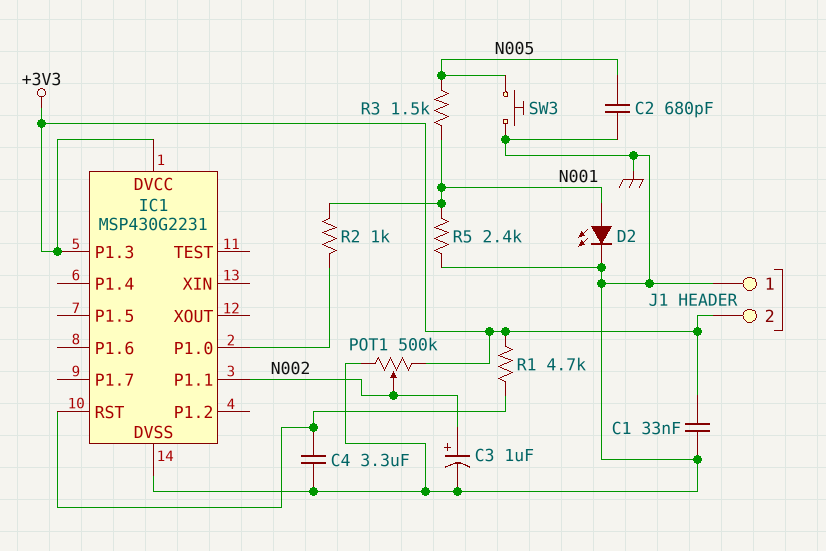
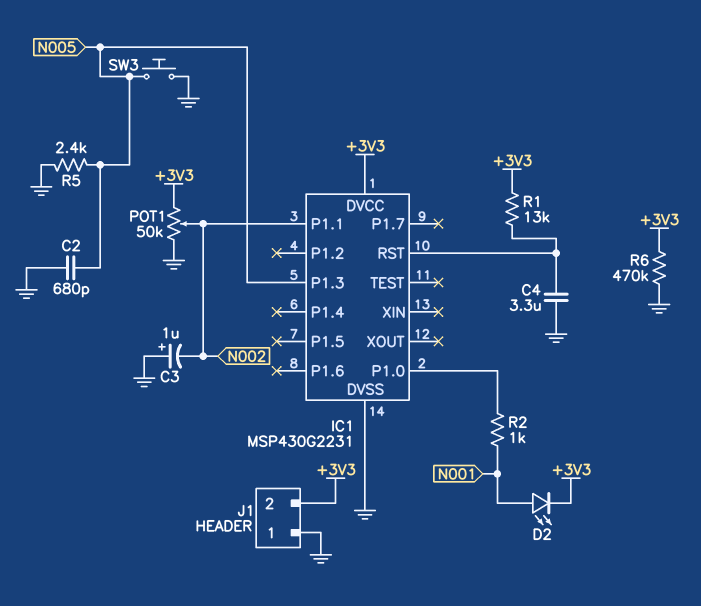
C1: 33nF (+3V3, GND) -> none
C3: 1uF (plus N002, minus GND) -> 1uF (plus GND, minus N002)
D2: LED (A N001, K GND) -> LED (A N001, K +3V3)
IC1 pin P1.3: +3V3 -> N005
POT1: 500k (+3V3, GND, wiper N002) -> 50k (+3V3, GND, wiper N002)
R1: 4.7k (+3V3, IC1/RST) -> 13k (+3V3, IC1/RST)
R3: 1.5k (N001, N005) -> none
R5: 2.4k (GND, N001) -> 2.4k (GND, N005)
R6: none -> 470k (+3V3, GND)

